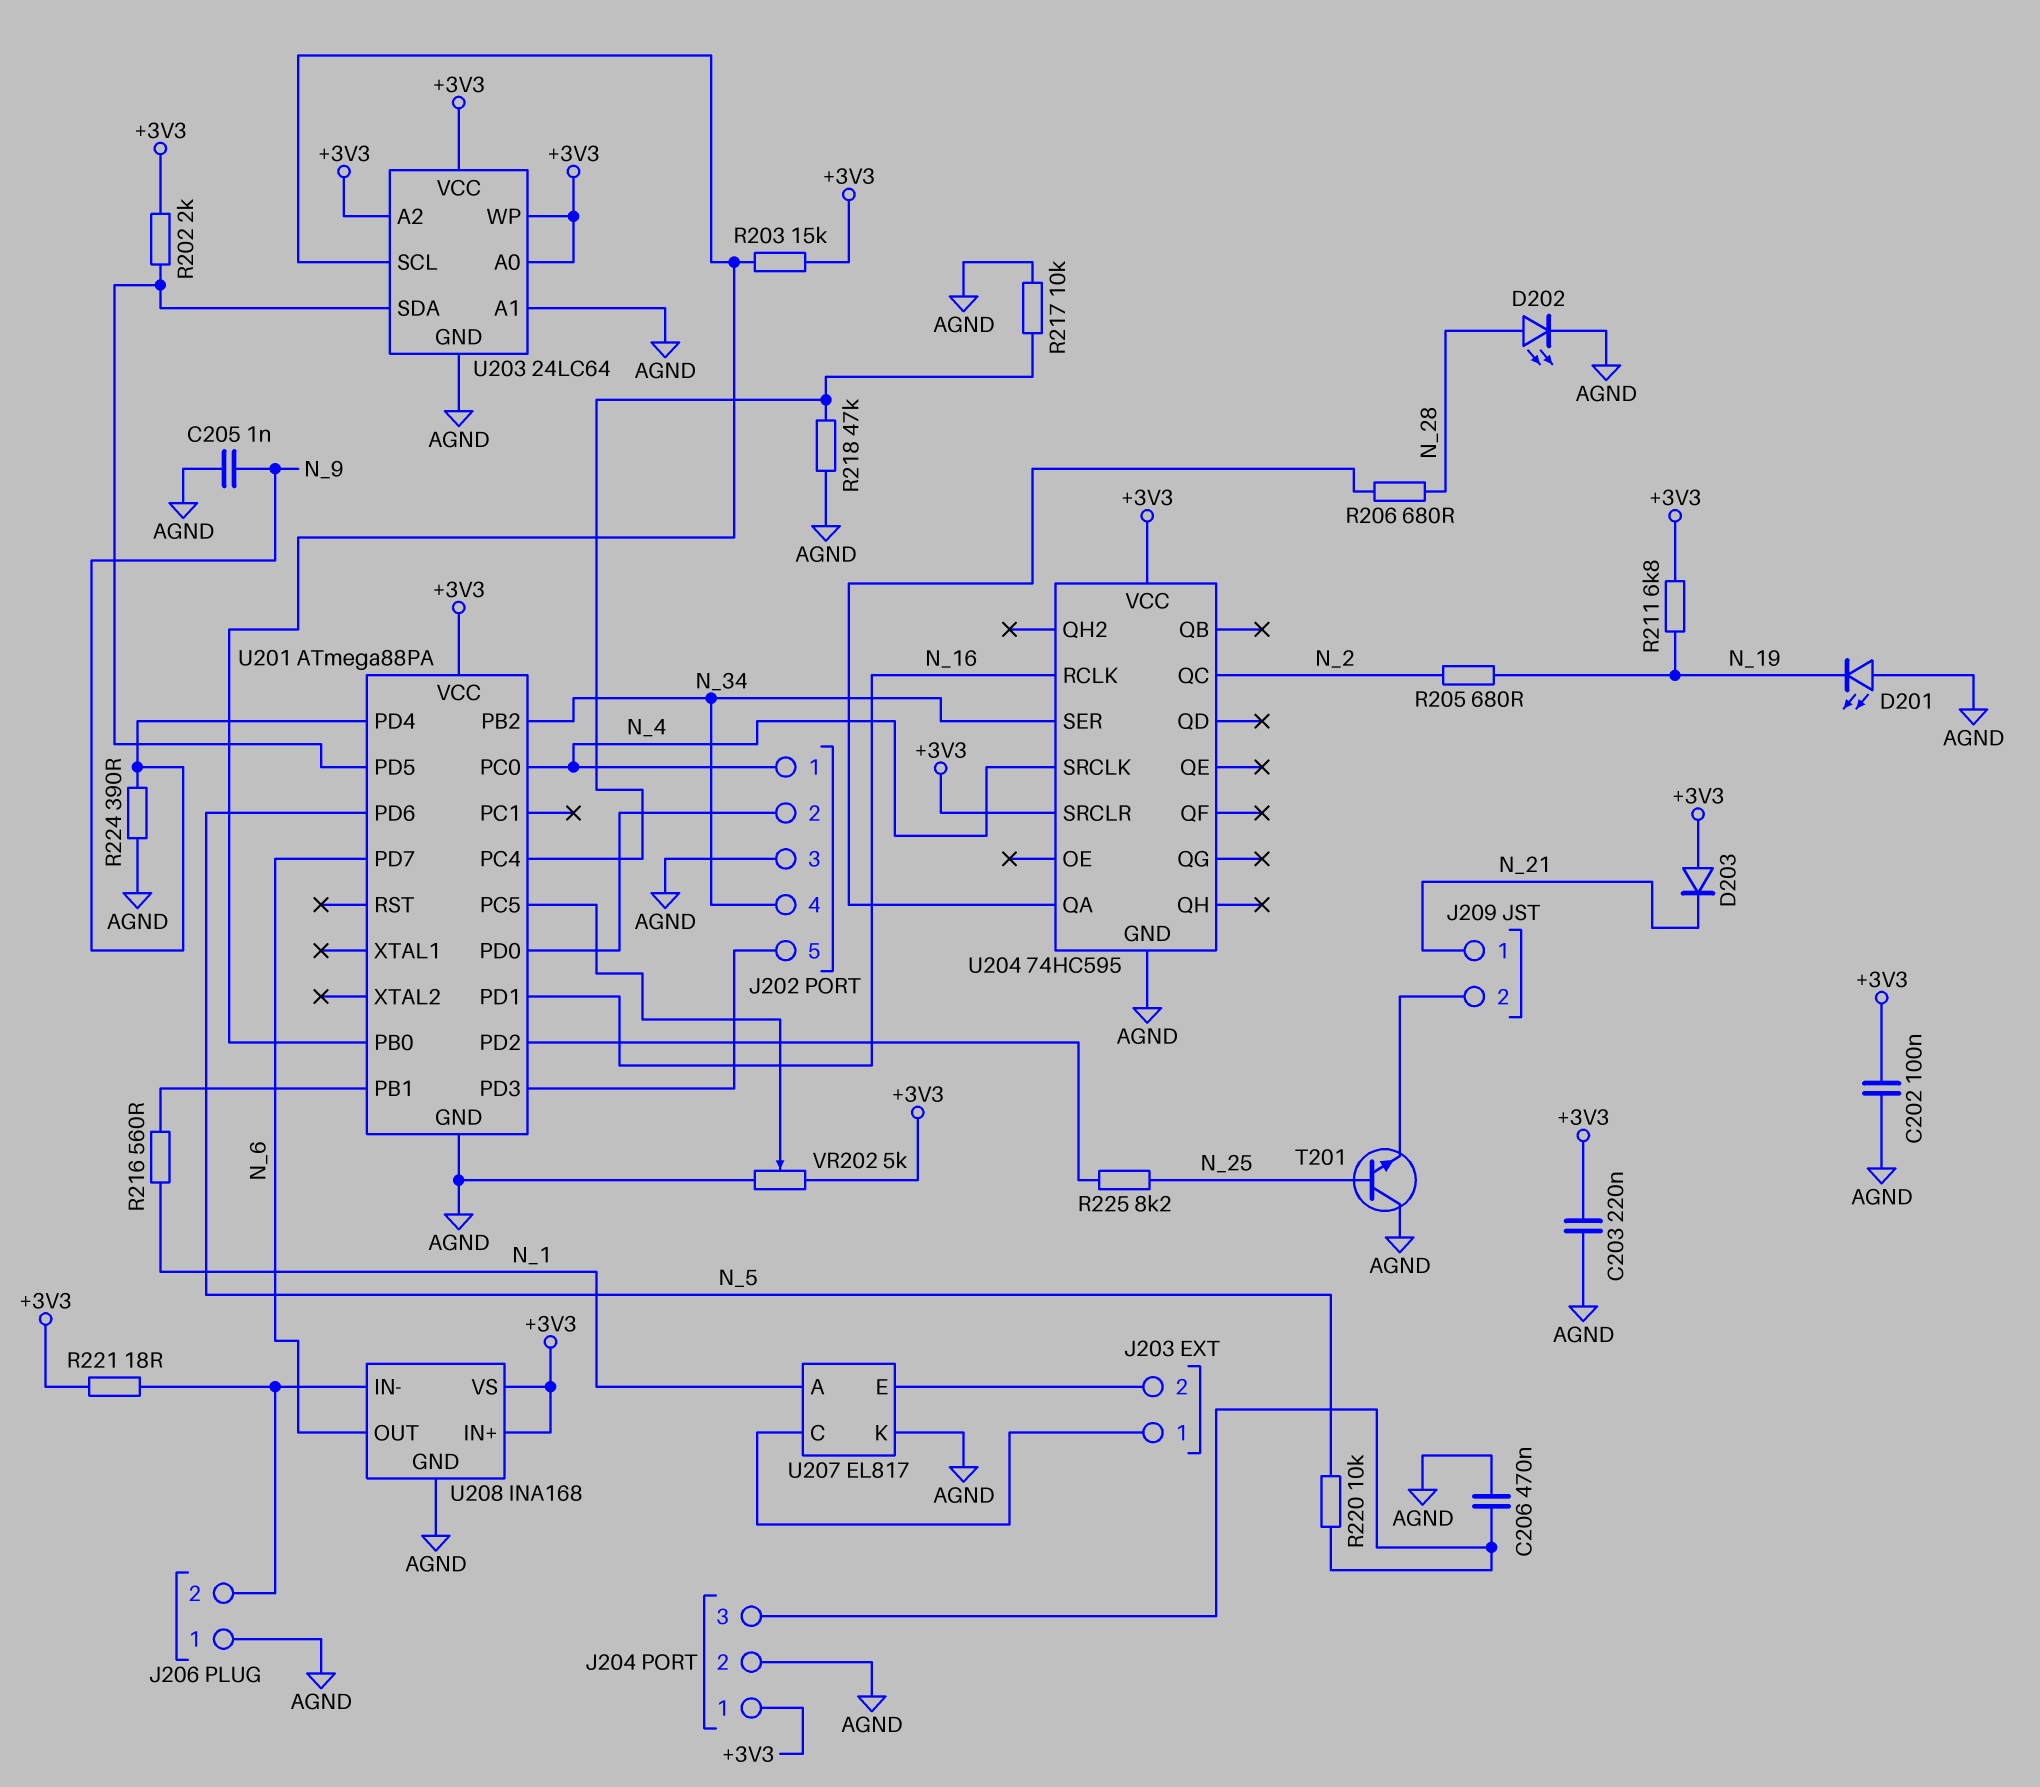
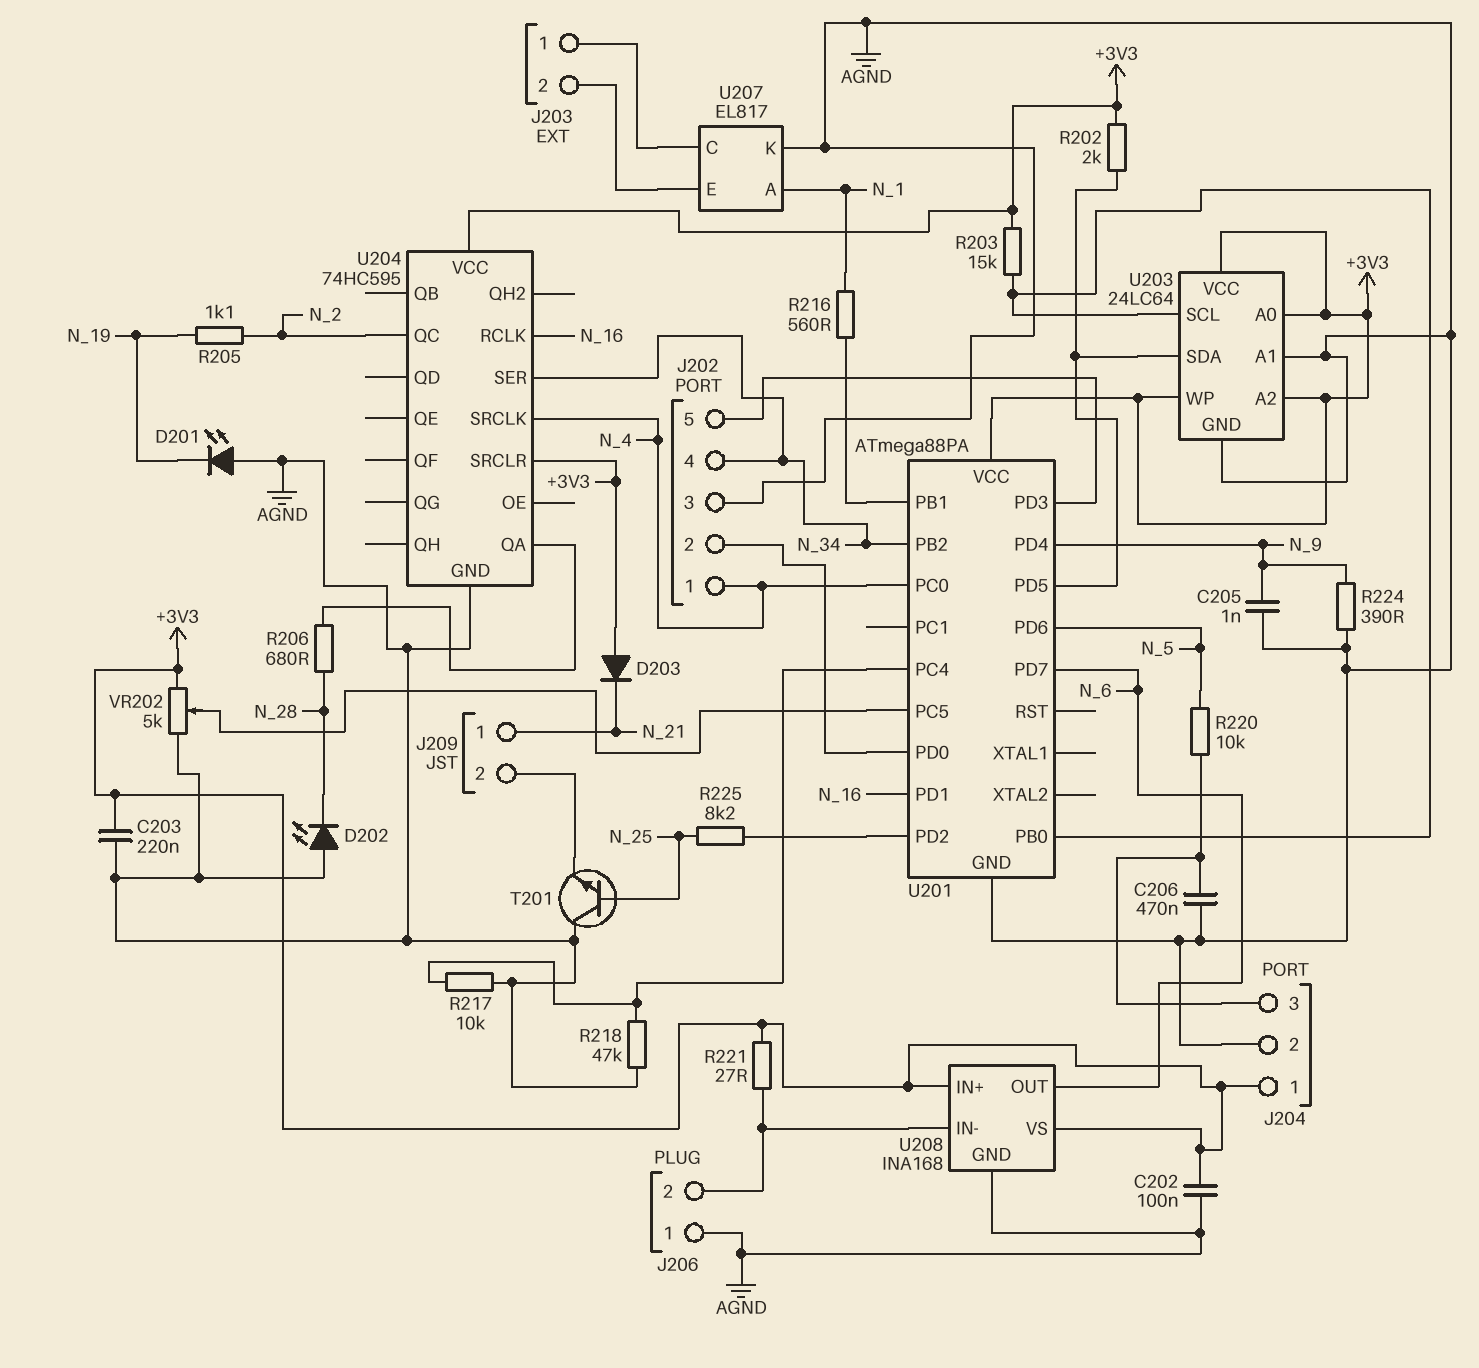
D202: LED (A N_28, K AGND) -> LED (A AGND, K N_28)
R205: 680 (N_2, N_19) -> 1.1k (N_2, N_19)
R211: 6.8k (+3V3, N_19) -> none
R221: 18 (+3V3, J206/2) -> 27 (+3V3, J206/2)

